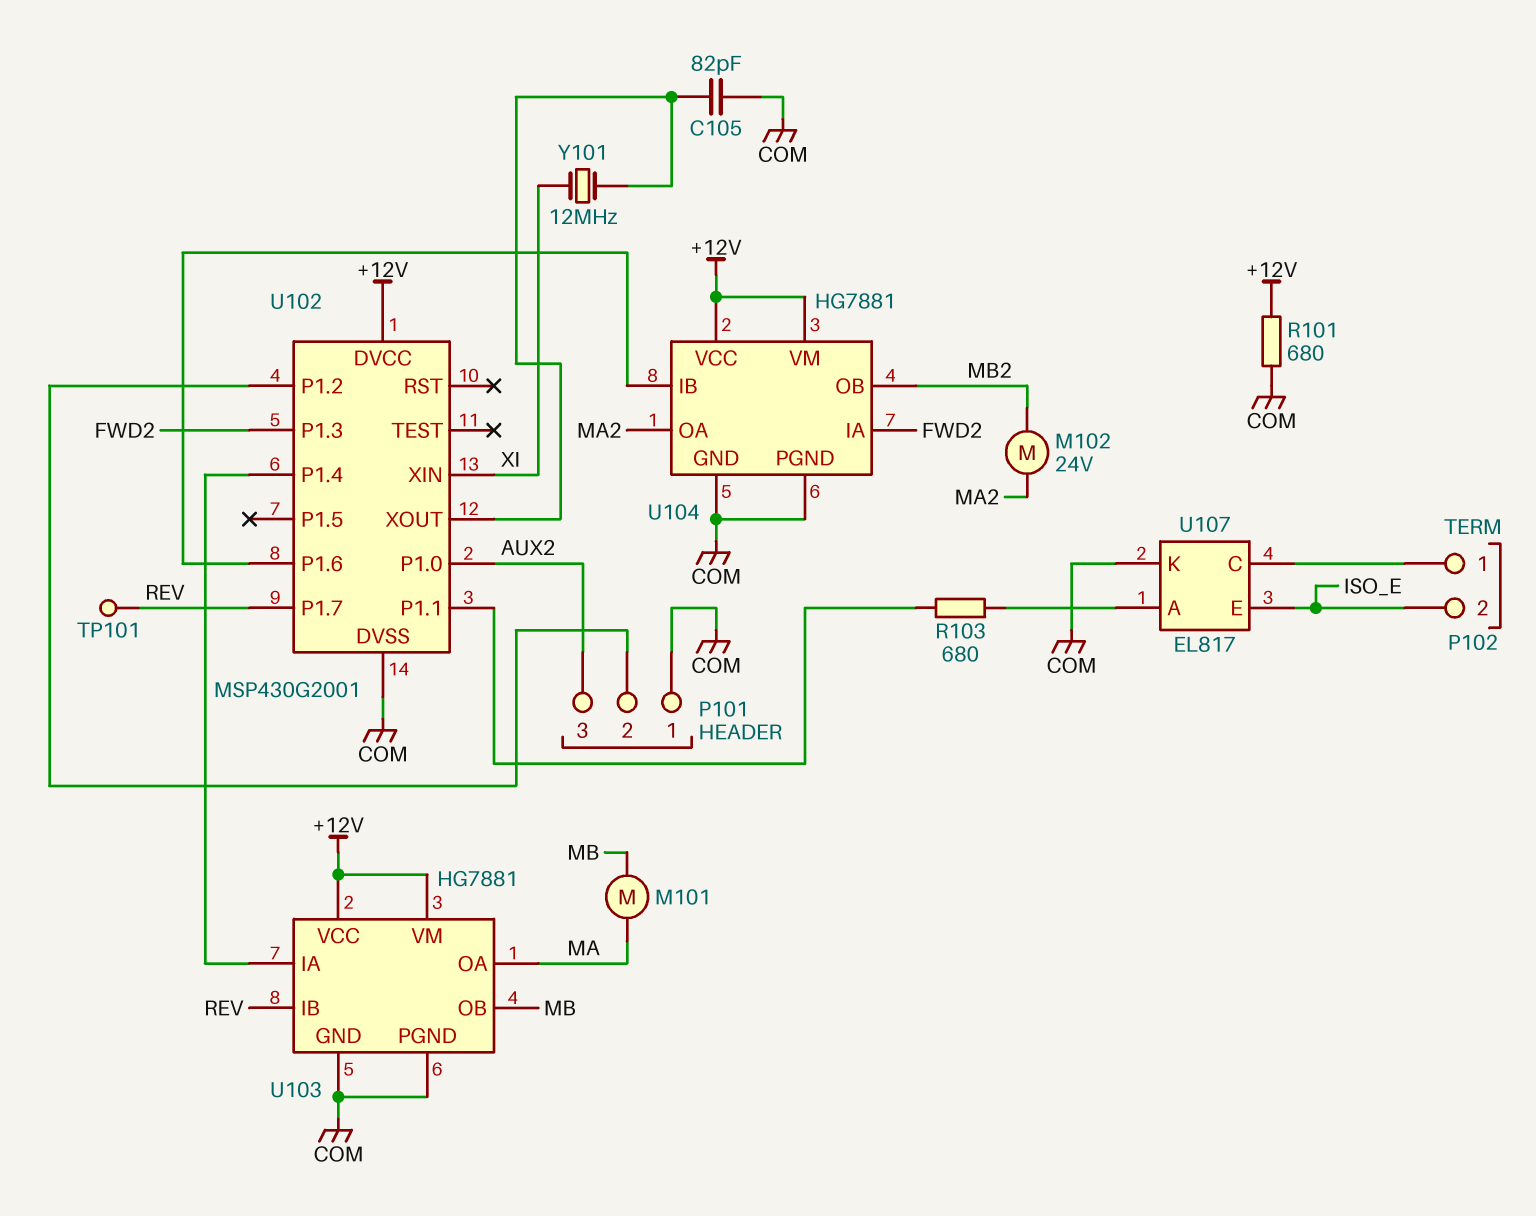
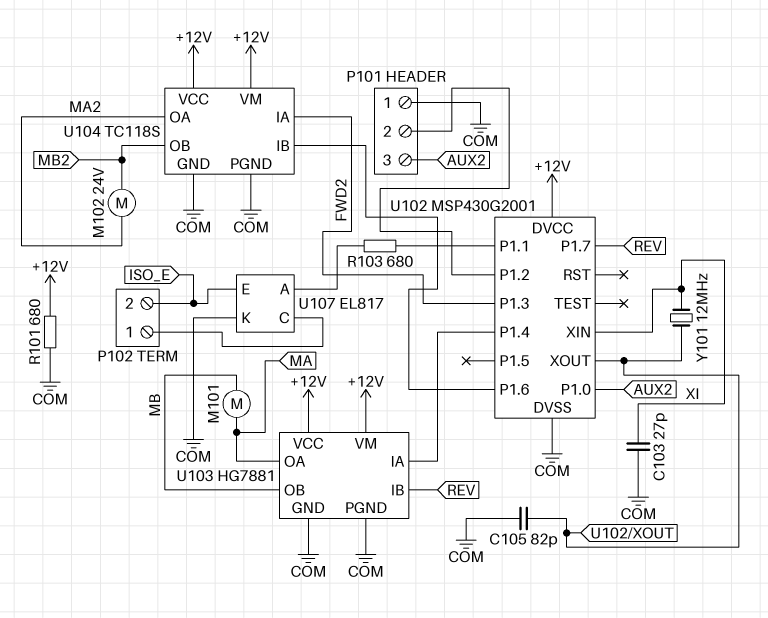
C103: none -> 27pF (COM, XI)
TP101: test point (REV) -> none
U104: HG7881 -> TC118S

